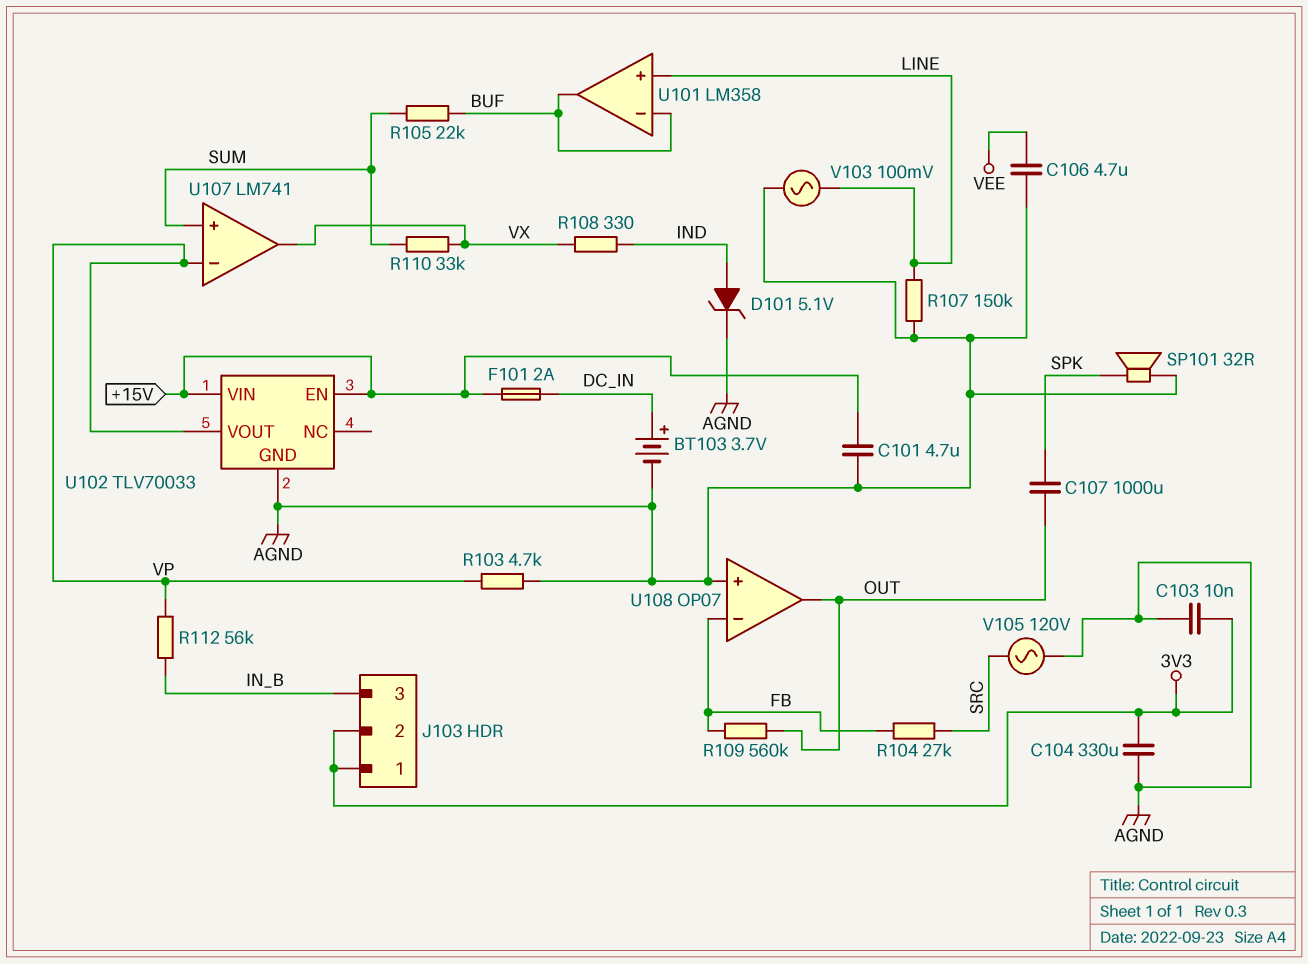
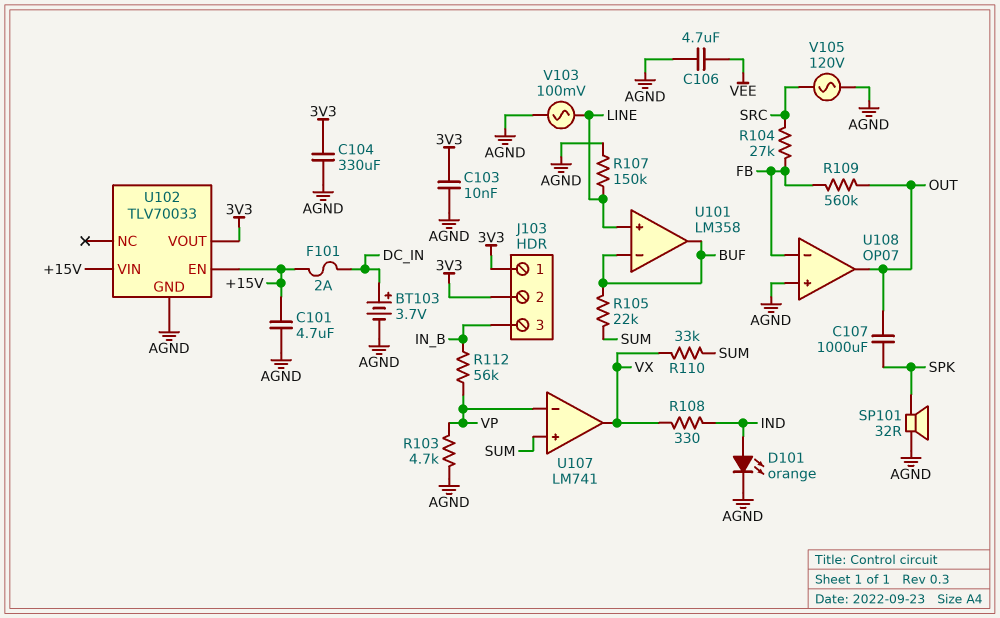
D101: zener 5.1V (A IND, K AGND) -> LED orange (A IND, K AGND)
U102 pin VOUT: VP -> 3V3

